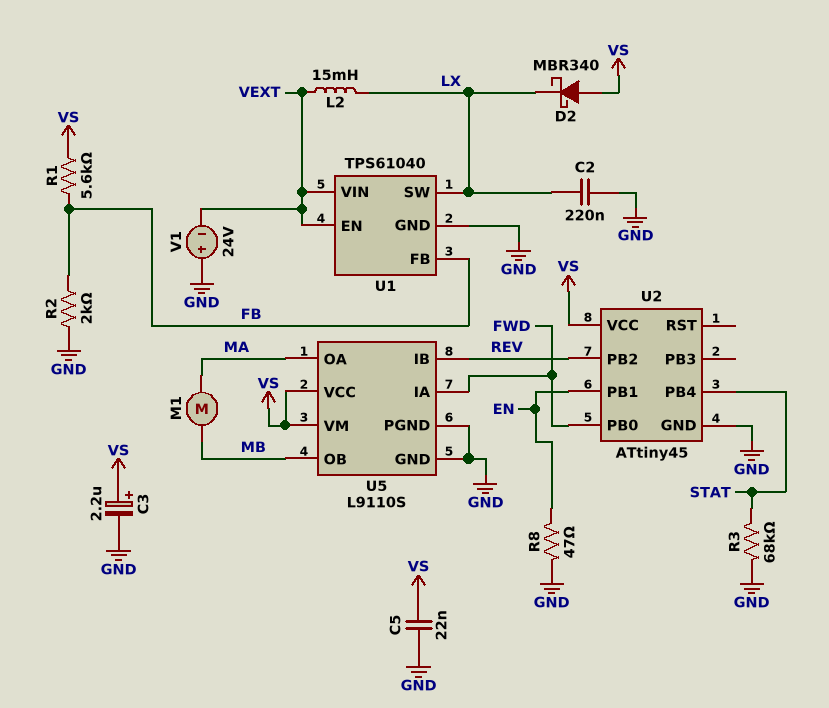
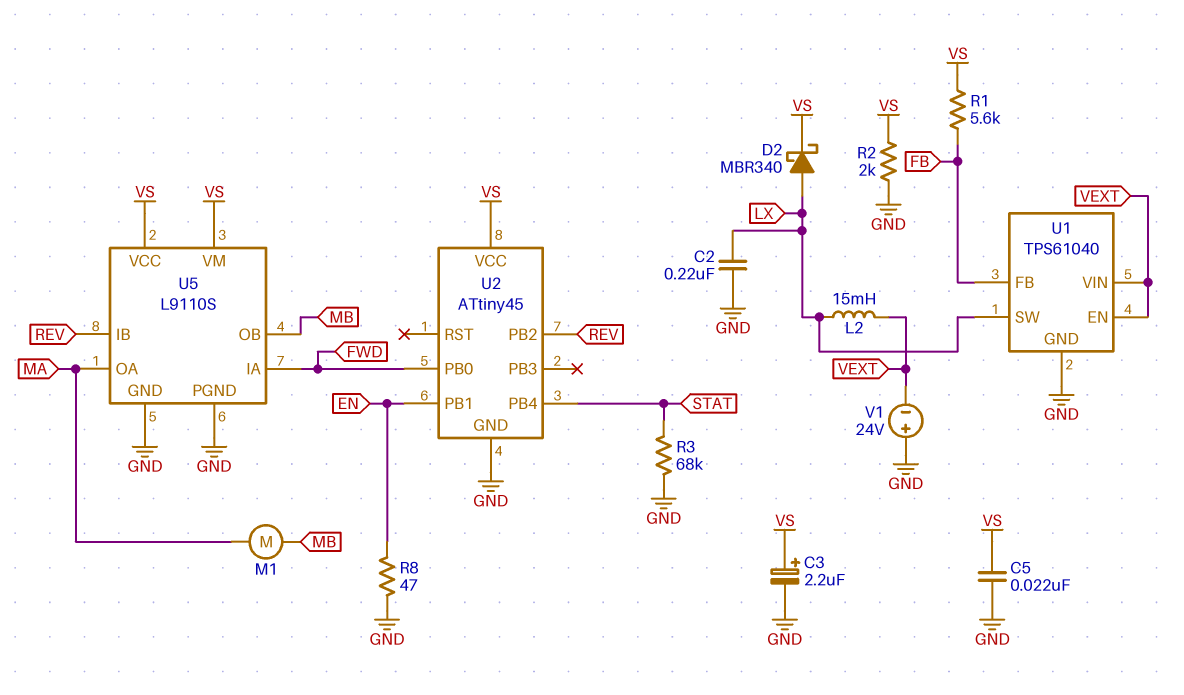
D2: schottky MBR340 (A VS, K LX) -> schottky MBR340 (A LX, K VS)
R2: 2k (FB, GND) -> 2k (GND, VS)

